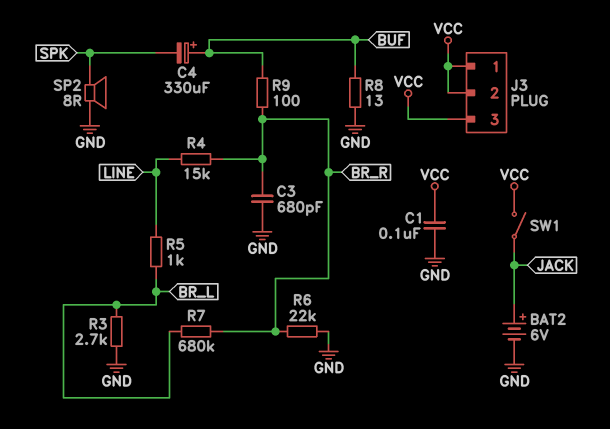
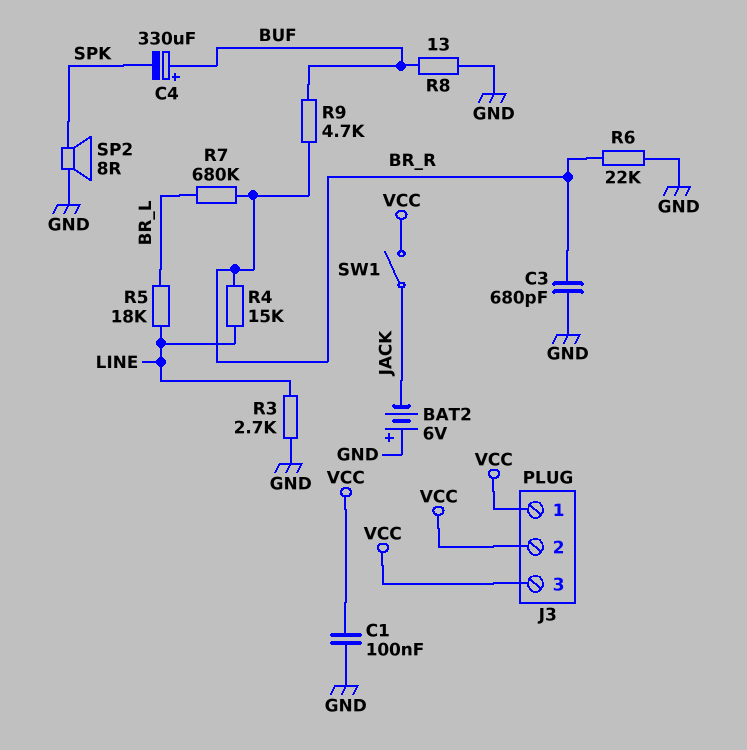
BAT2: 6V (plus JACK, minus GND) -> 6V (plus GND, minus JACK)
R3: 2.7k (BR_L, GND) -> 2.7k (GND, LINE)
R5: 1k (BR_L, LINE) -> 18k (BR_L, LINE)
R9: 100 (BR_R, BUF) -> 4.7k (BR_R, BUF)

